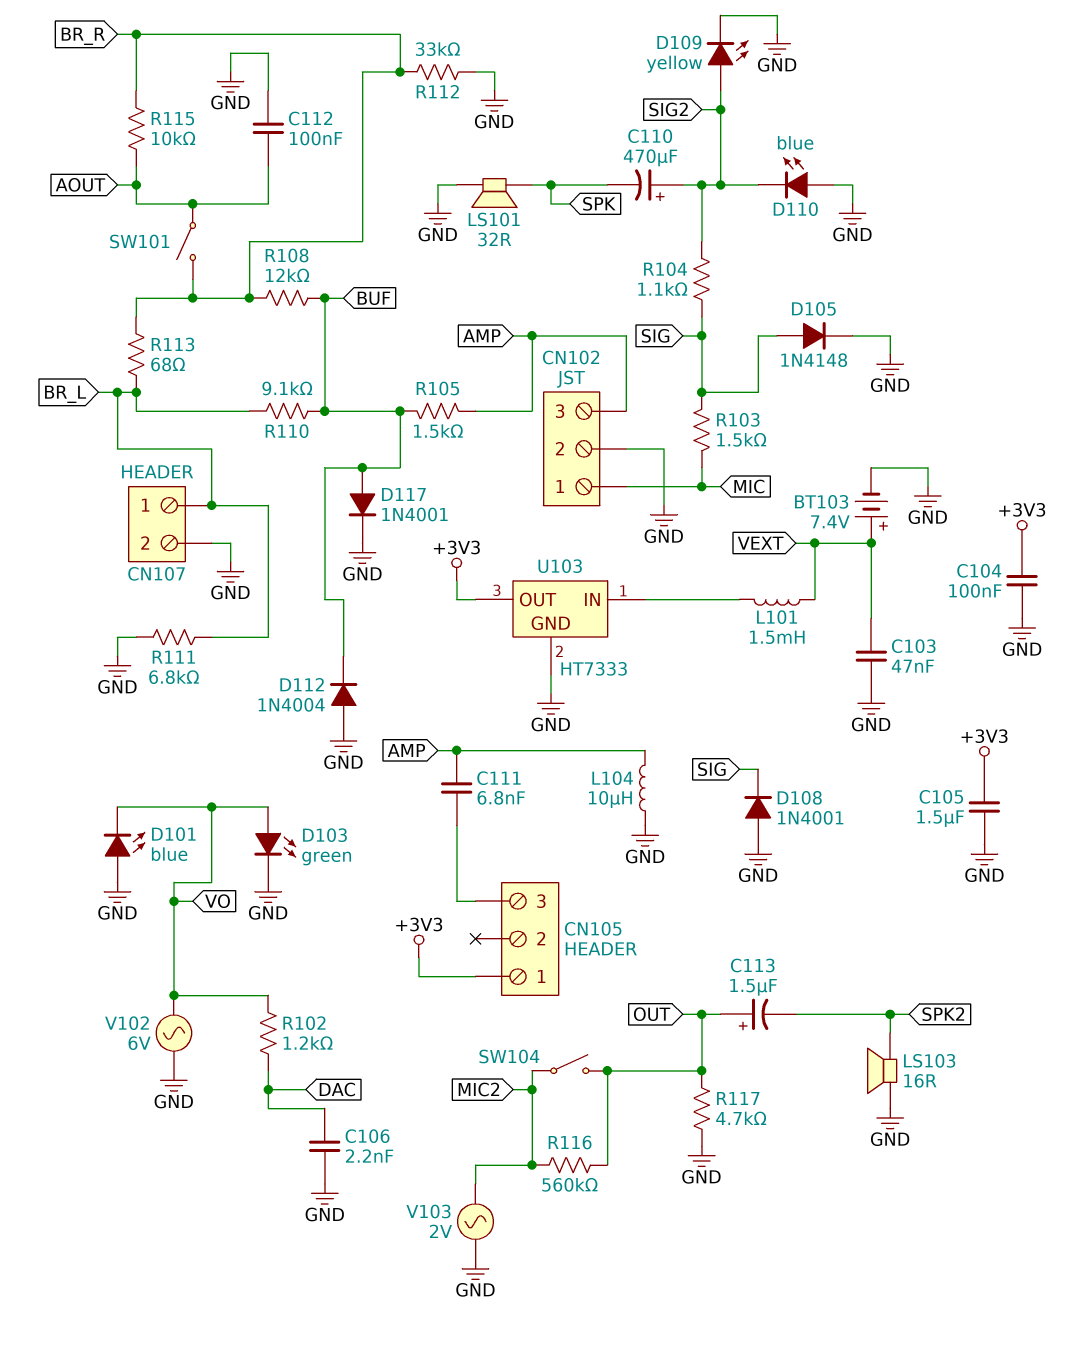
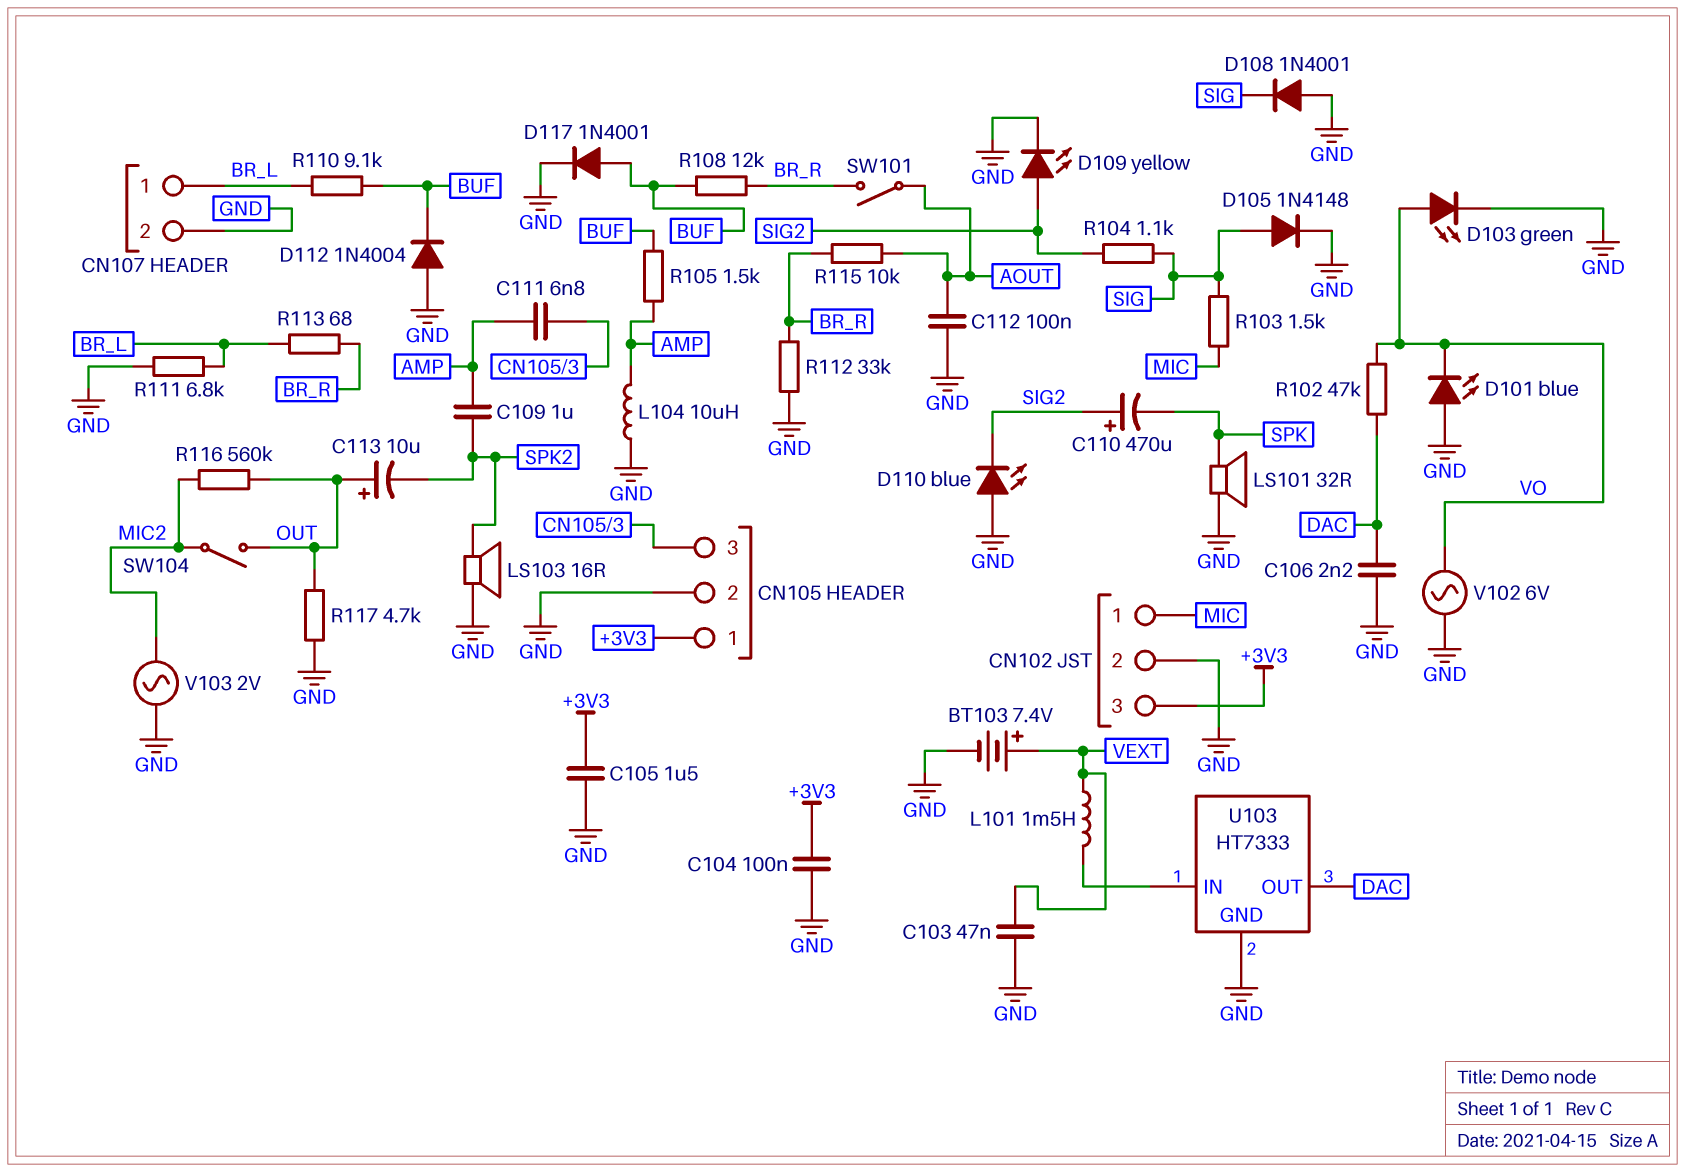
C109: none -> 1uF (AMP, SPK2)
C113: 1.5uF (plus OUT, minus SPK2) -> 10uF (plus OUT, minus SPK2)
CN102 pin 3: AMP -> +3V3
CN105 pin 2: none -> GND
R102: 1.2k (DAC, VO) -> 47k (DAC, VO)
U103 pin OUT: +3V3 -> DAC

